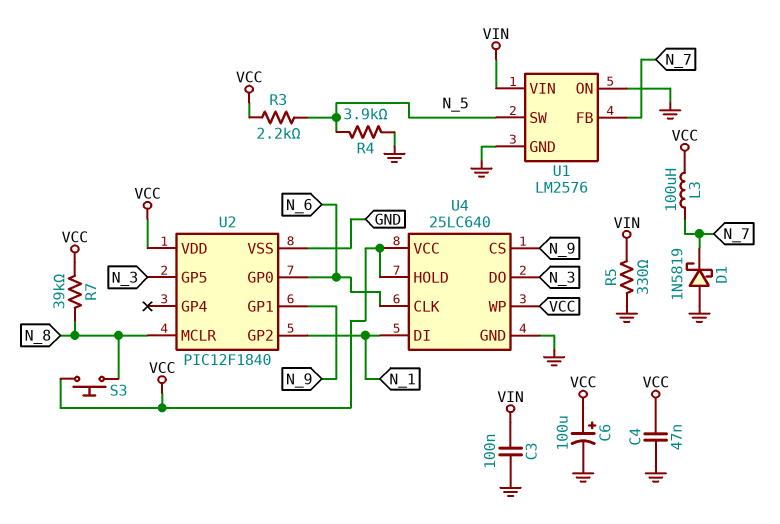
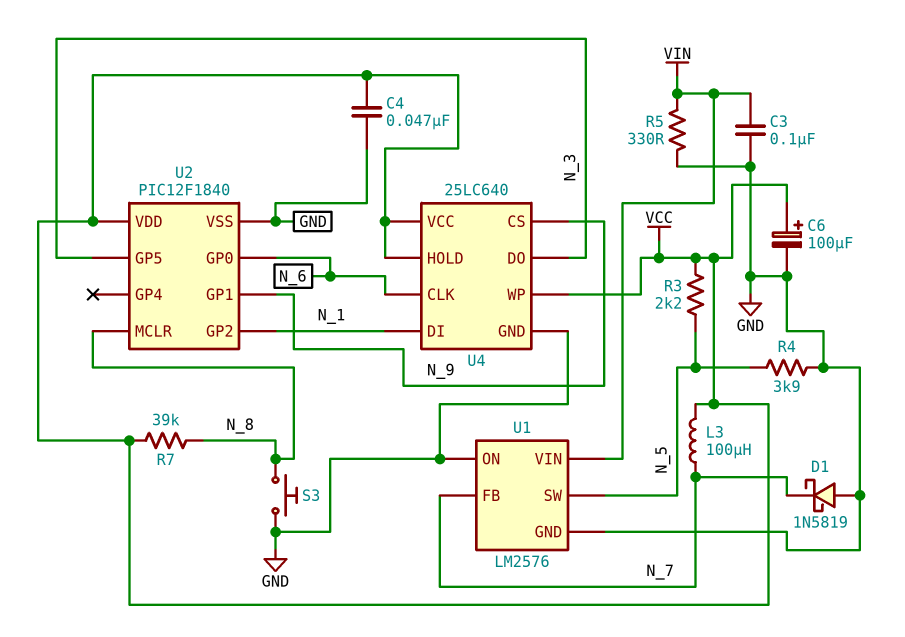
S3: button (N_8, VCC) -> button (GND, N_8)

